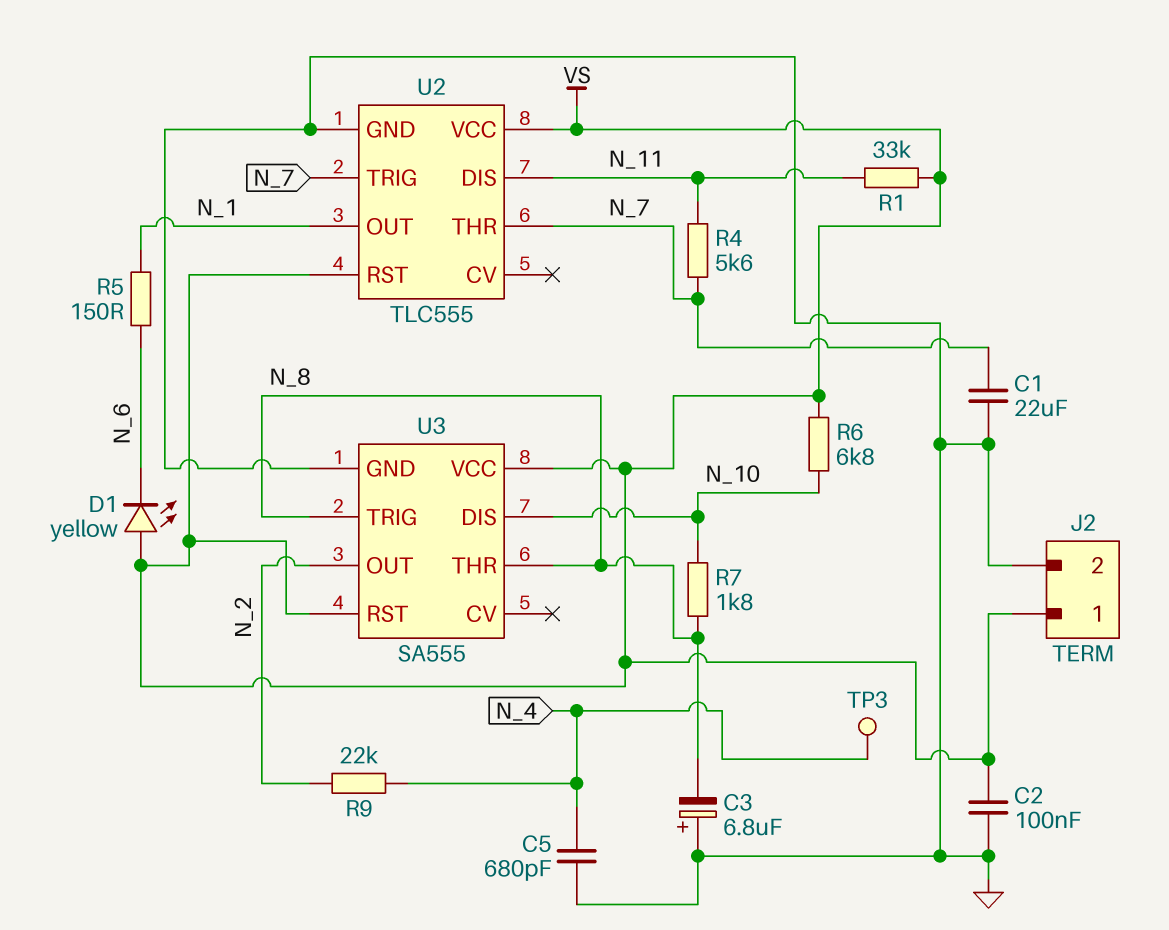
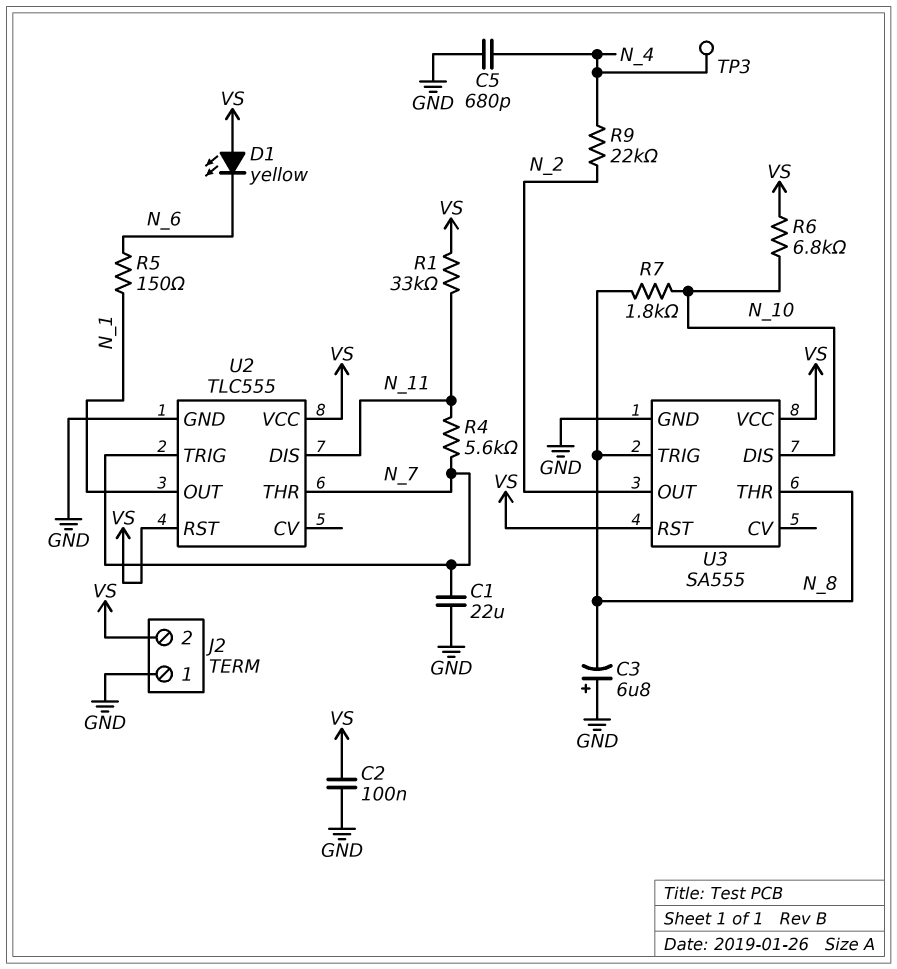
J2 pin 1: VS -> GND
J2 pin 2: GND -> VS

